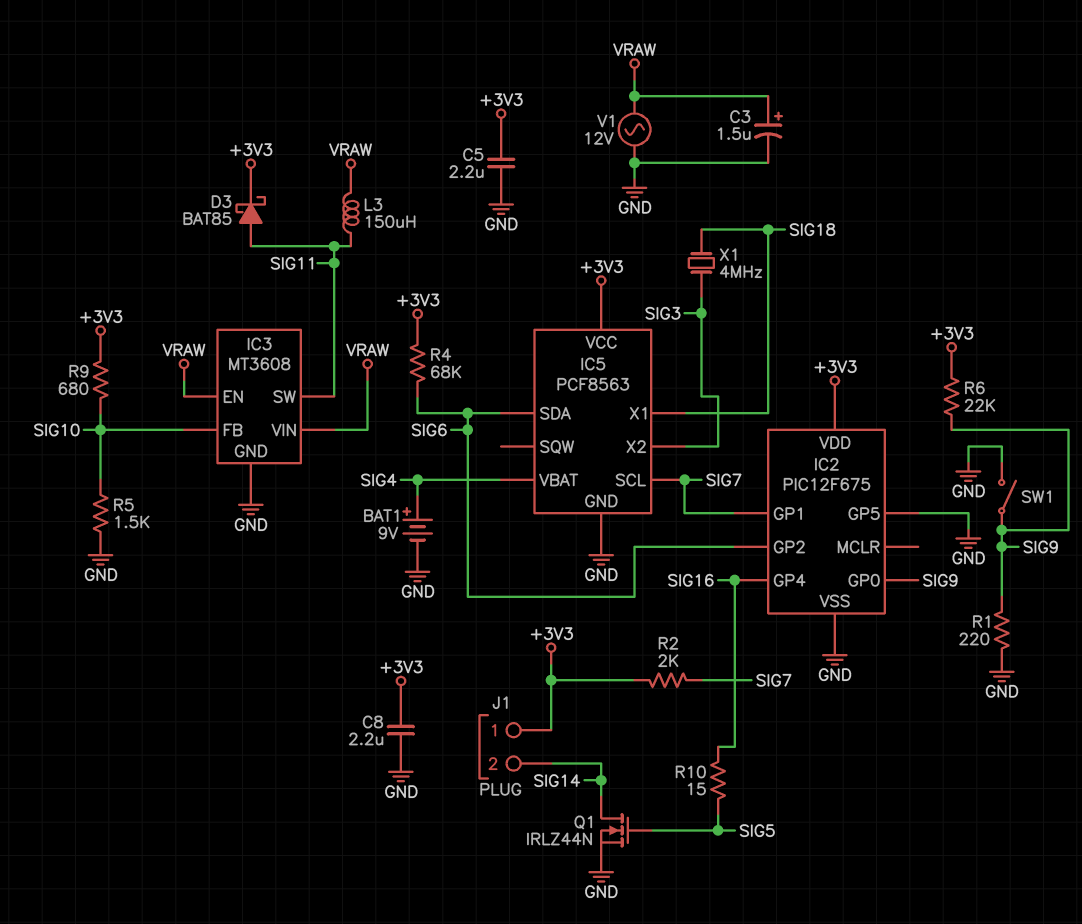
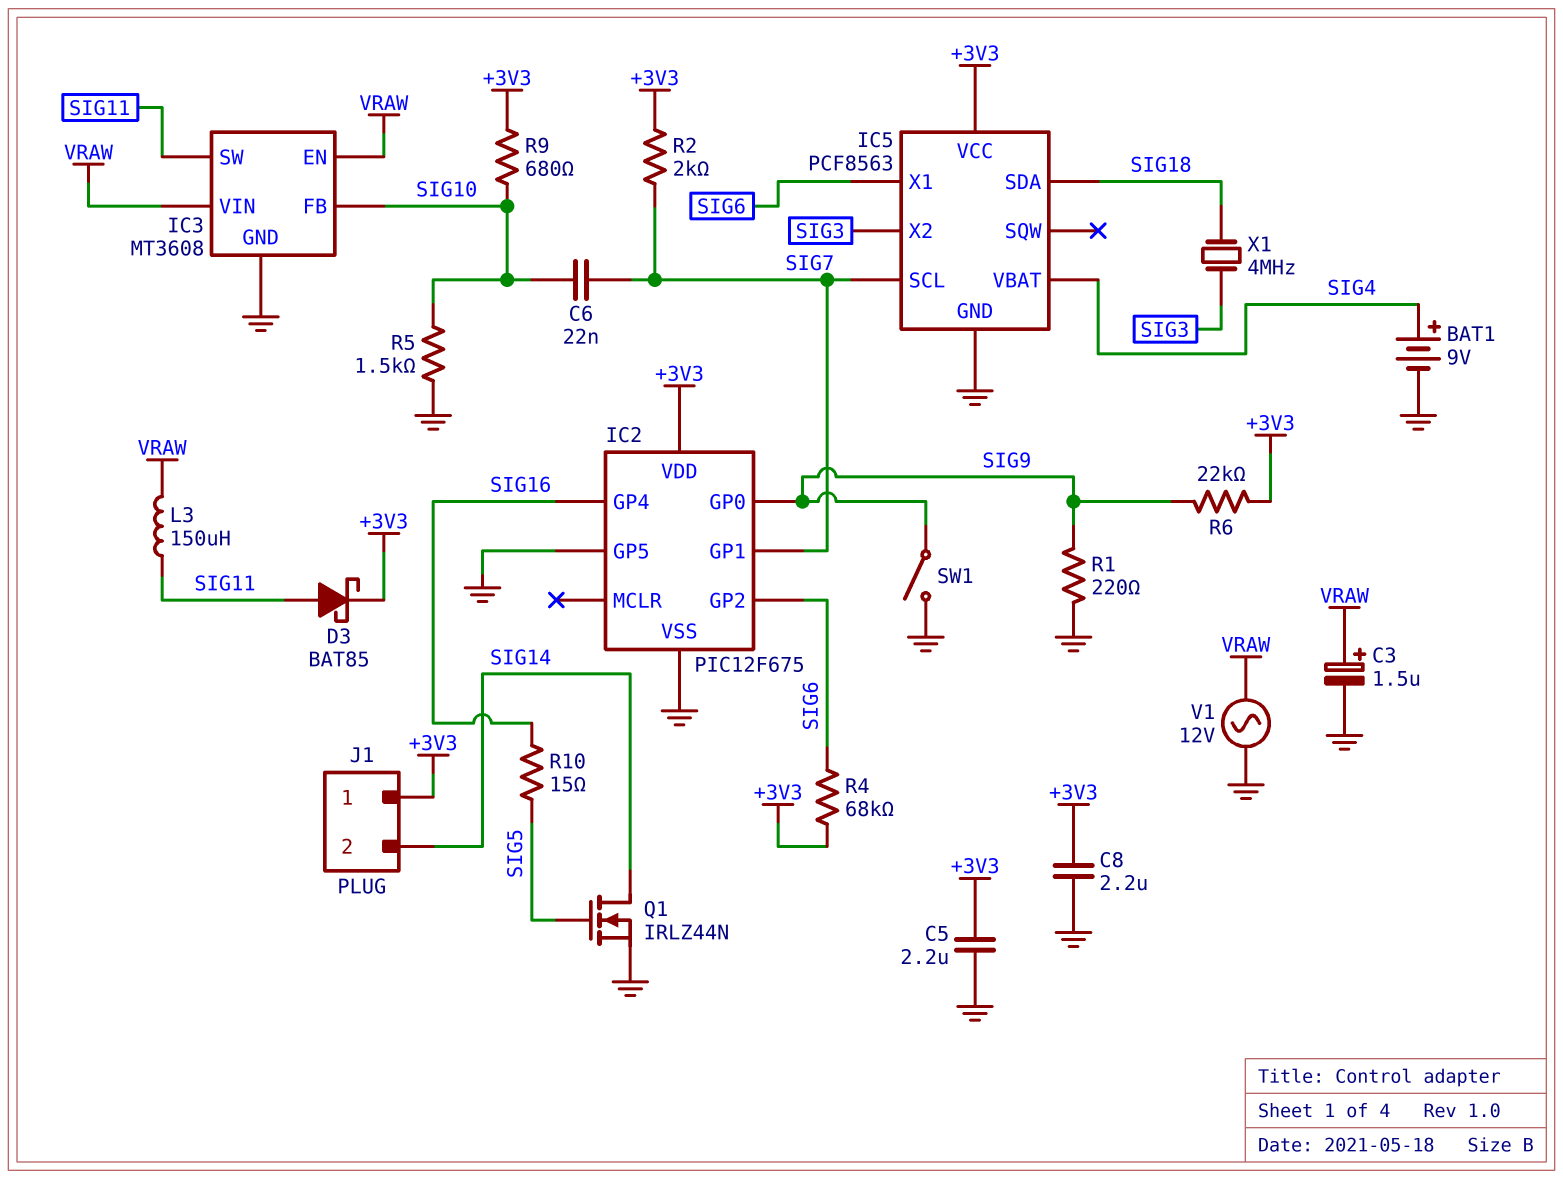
C6: none -> 22nF (SIG7, SIG10)
IC5 pin SDA: SIG6 -> SIG18
IC5 pin X1: SIG18 -> SIG6

